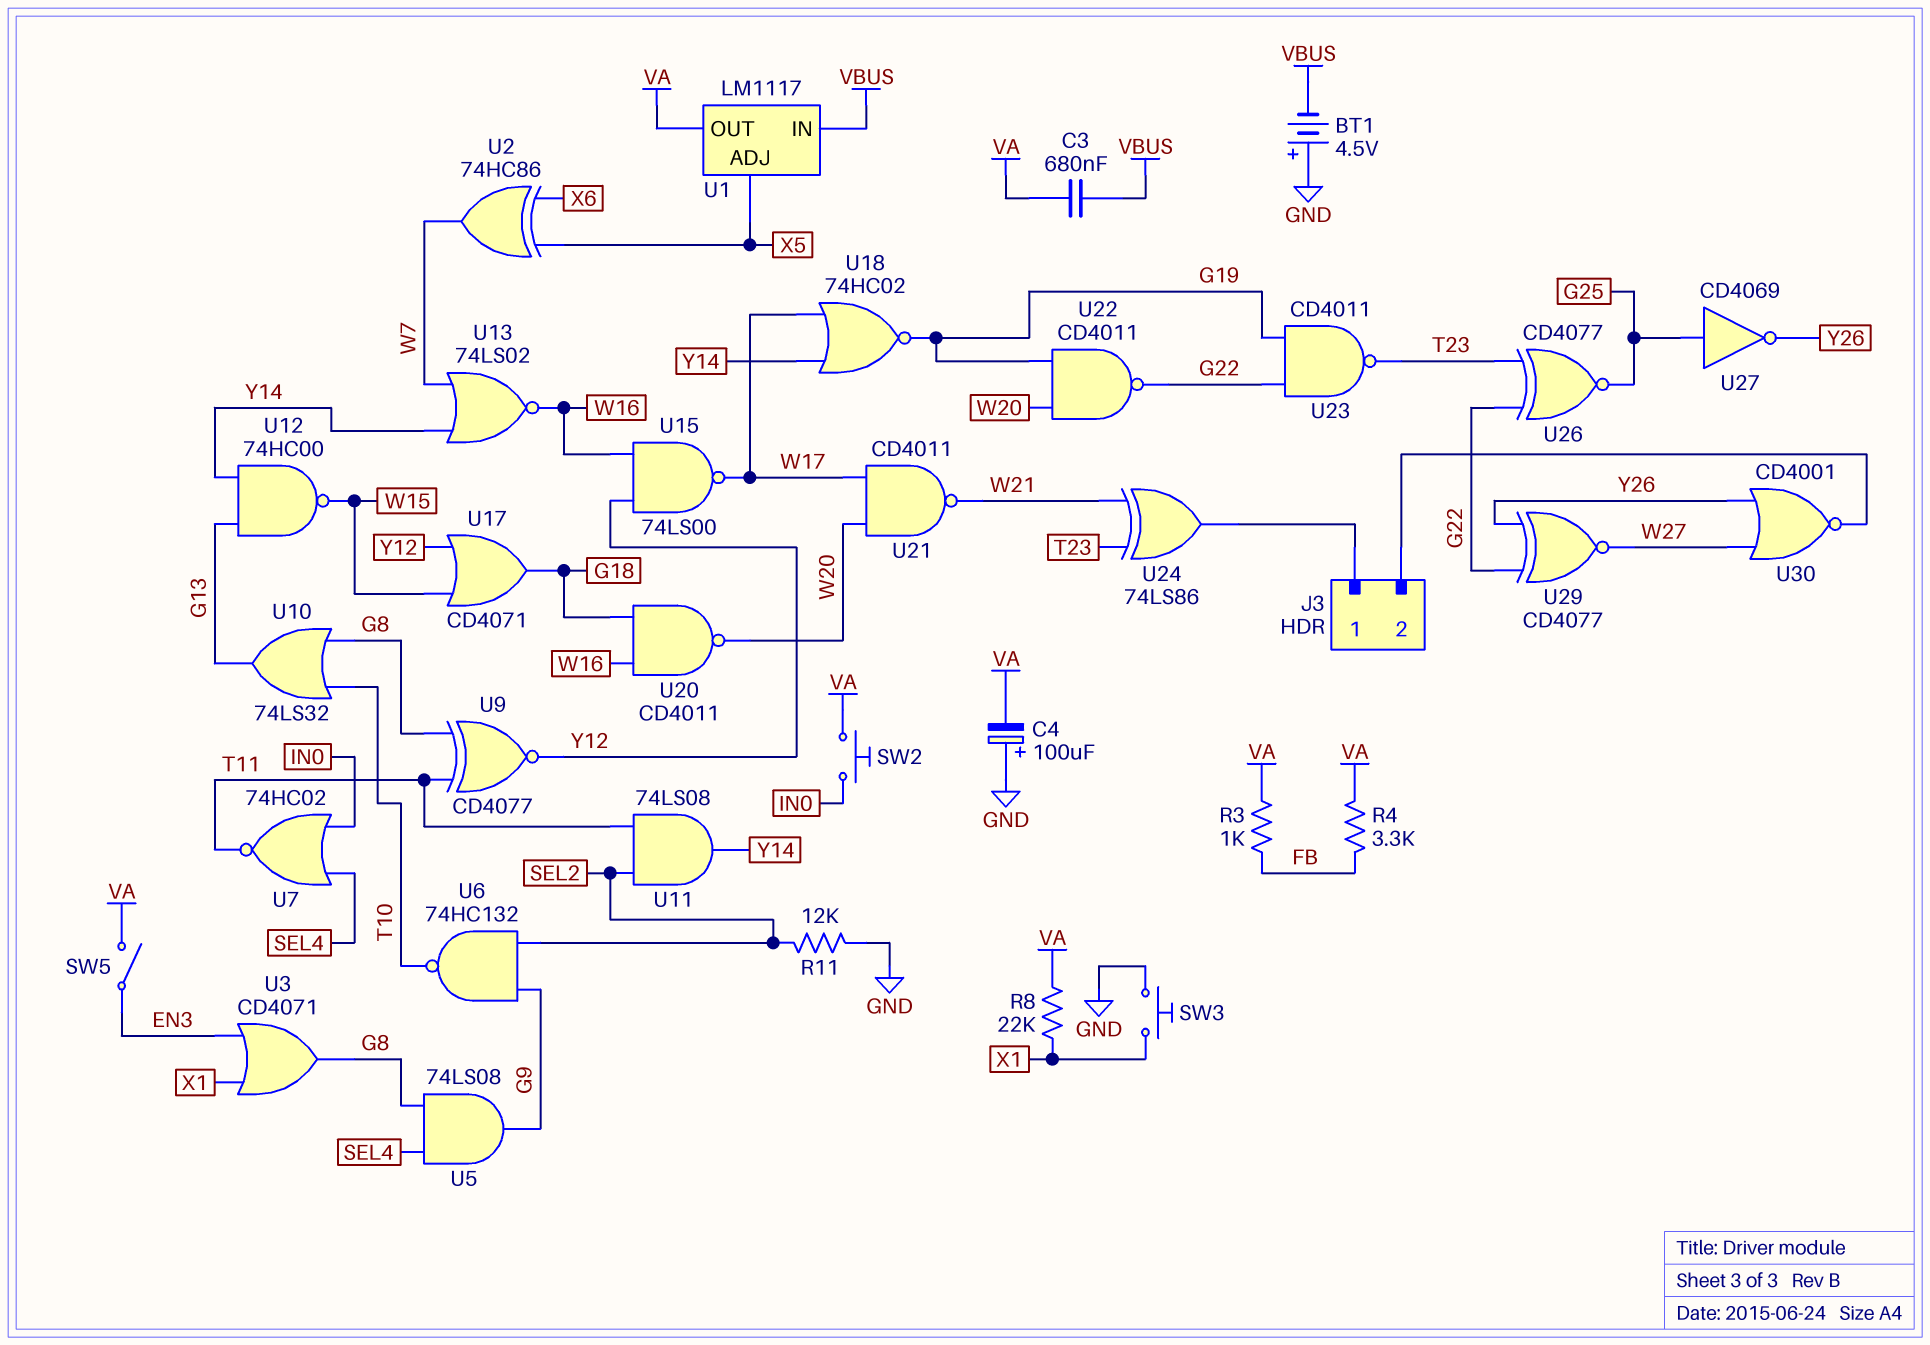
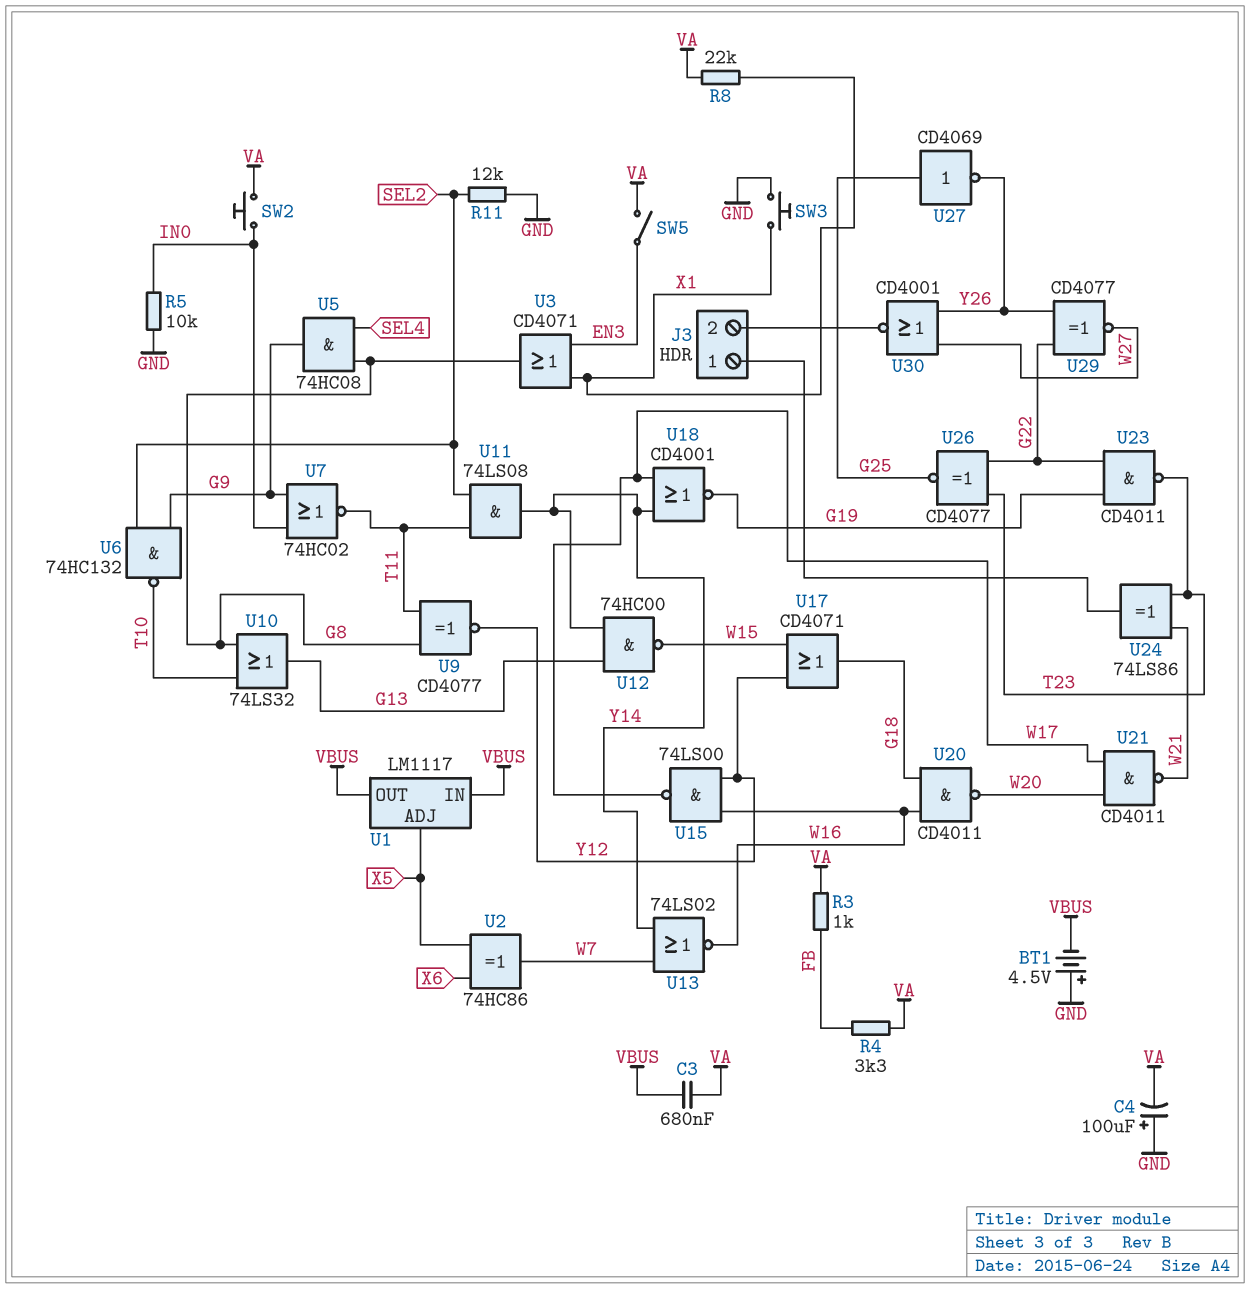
R5: none -> 10k (GND, IN0)
U1 pin OUT: VA -> VBUS
U5: AND 74LS08 (in G8, in SEL4, out G9) -> AND 74HC08 (in G8, in SEL4, out G9)
U7: NOR 74HC02 (in IN0, in SEL4, out T11) -> NOR 74HC02 (in G9, in IN0, out T11)
U18: NOR 74HC02 (in W17, in Y14, out G19) -> NOR CD4001 (in W17, in Y14, out G19)
U22: NAND CD4011 (in G19, in W20, out G22) -> none

